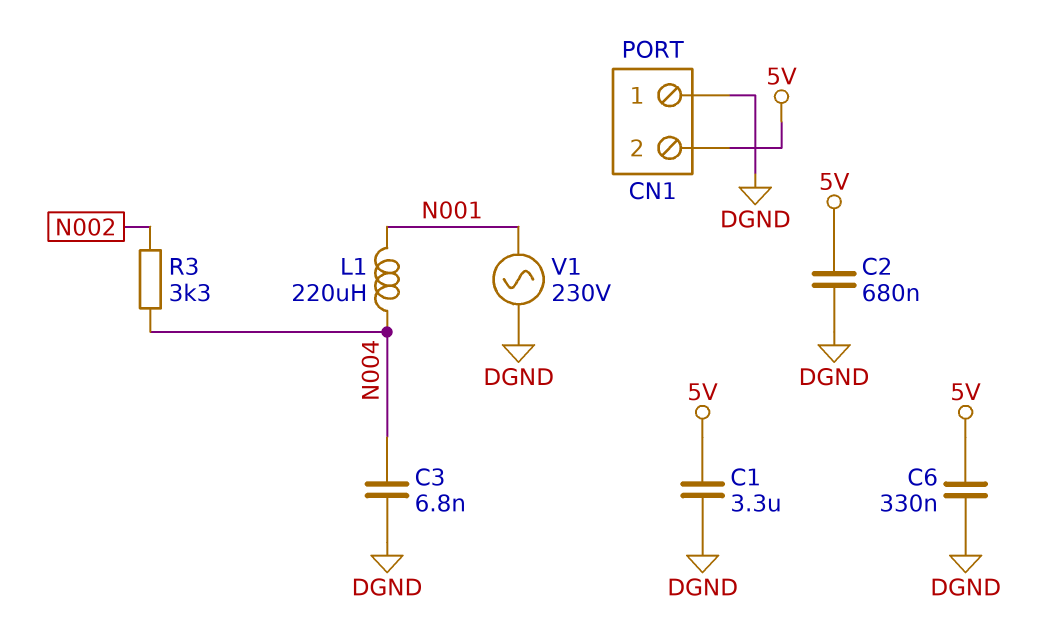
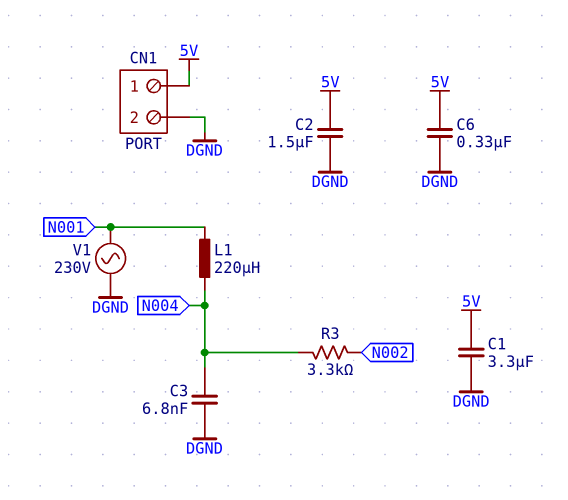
C2: 680nF (5V, DGND) -> 1.5uF (5V, DGND)
CN1 pin 1: DGND -> 5V
CN1 pin 2: 5V -> DGND

